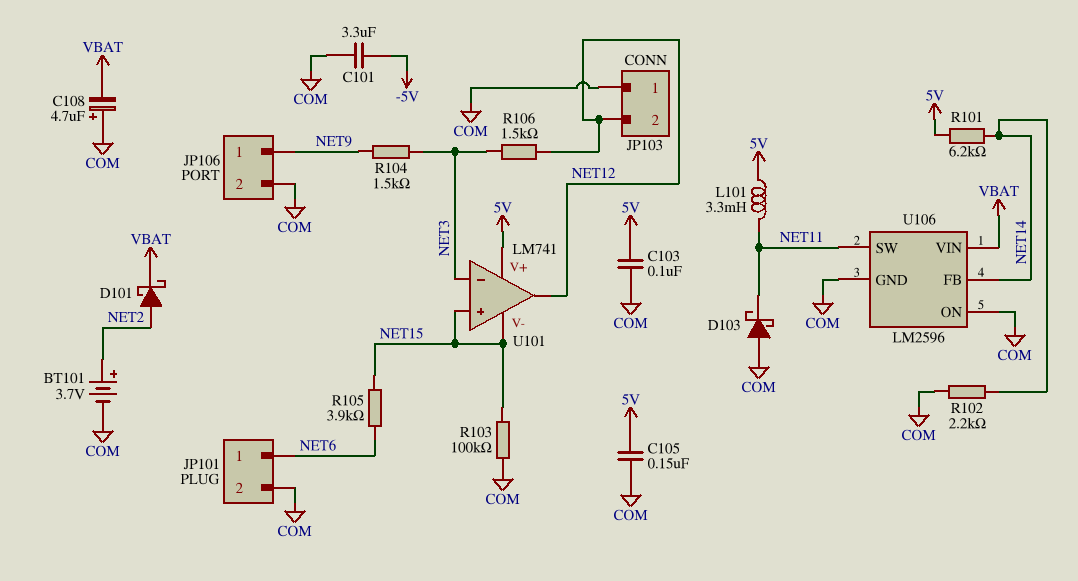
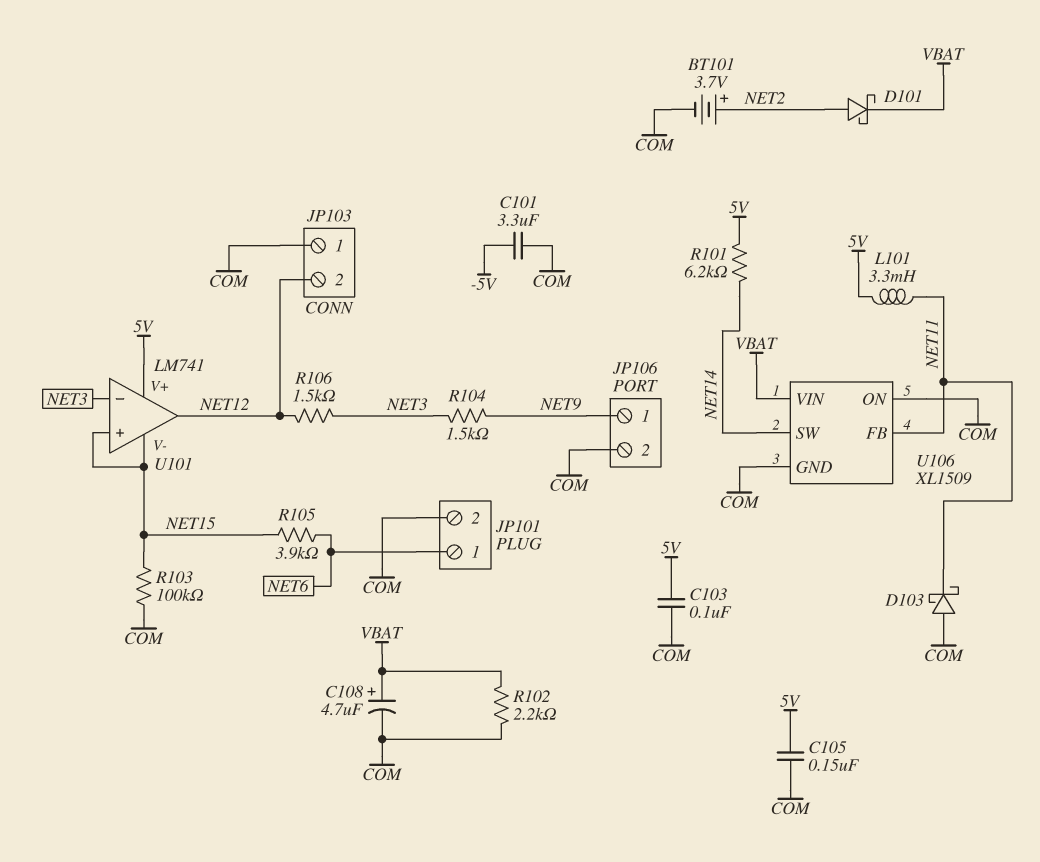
C108: 4.7uF (plus COM, minus VBAT) -> 4.7uF (plus VBAT, minus COM)
R102: 2.2k (COM, NET14) -> 2.2k (COM, VBAT)
U106: LM2596 -> XL1509
U106 pin FB: NET14 -> NET11
U106 pin SW: NET11 -> NET14

